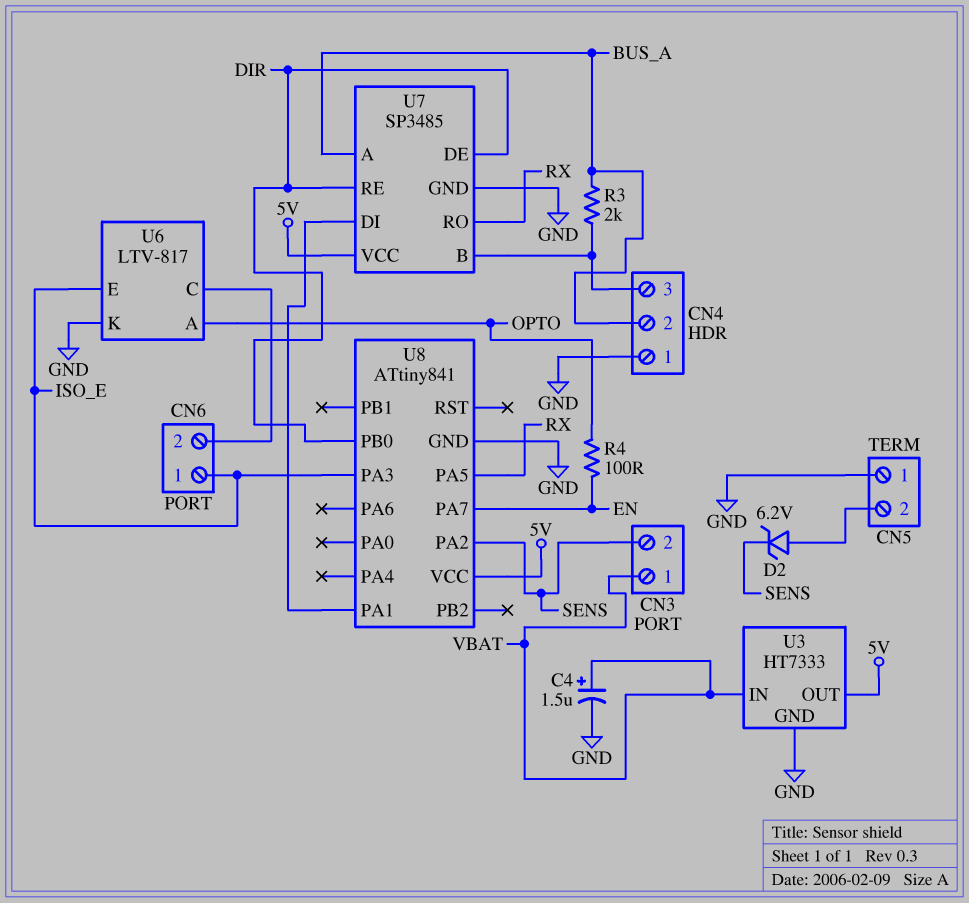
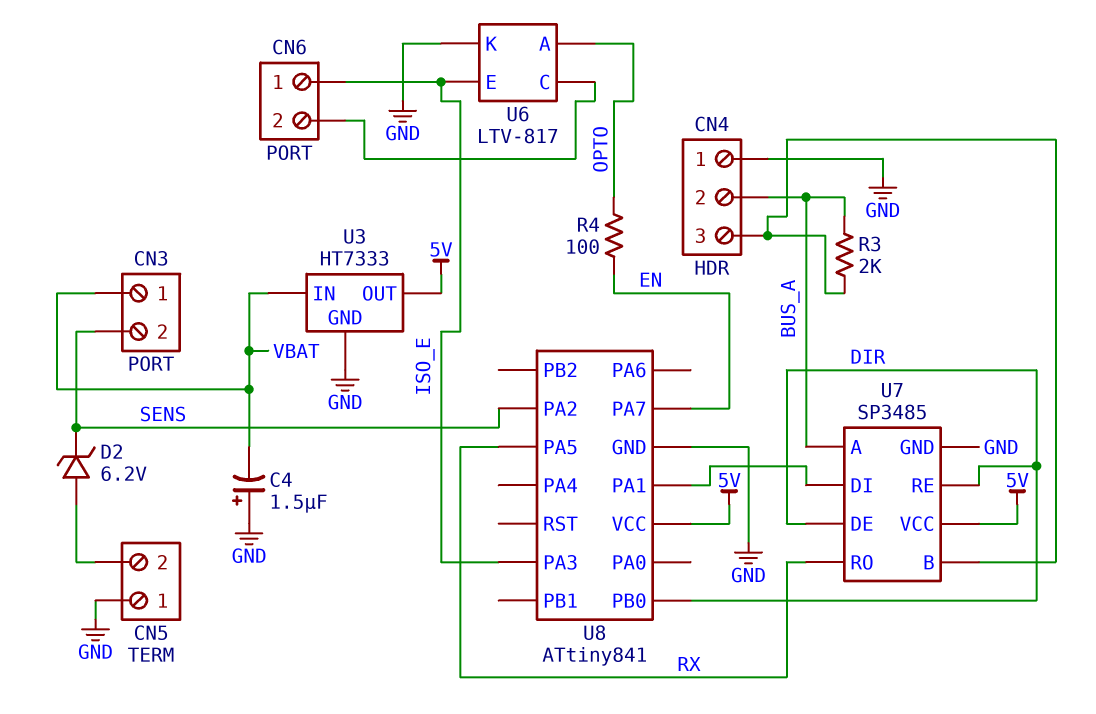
C4: 1.5uF (plus VBAT, minus GND) -> 1.5uF (plus GND, minus VBAT)

